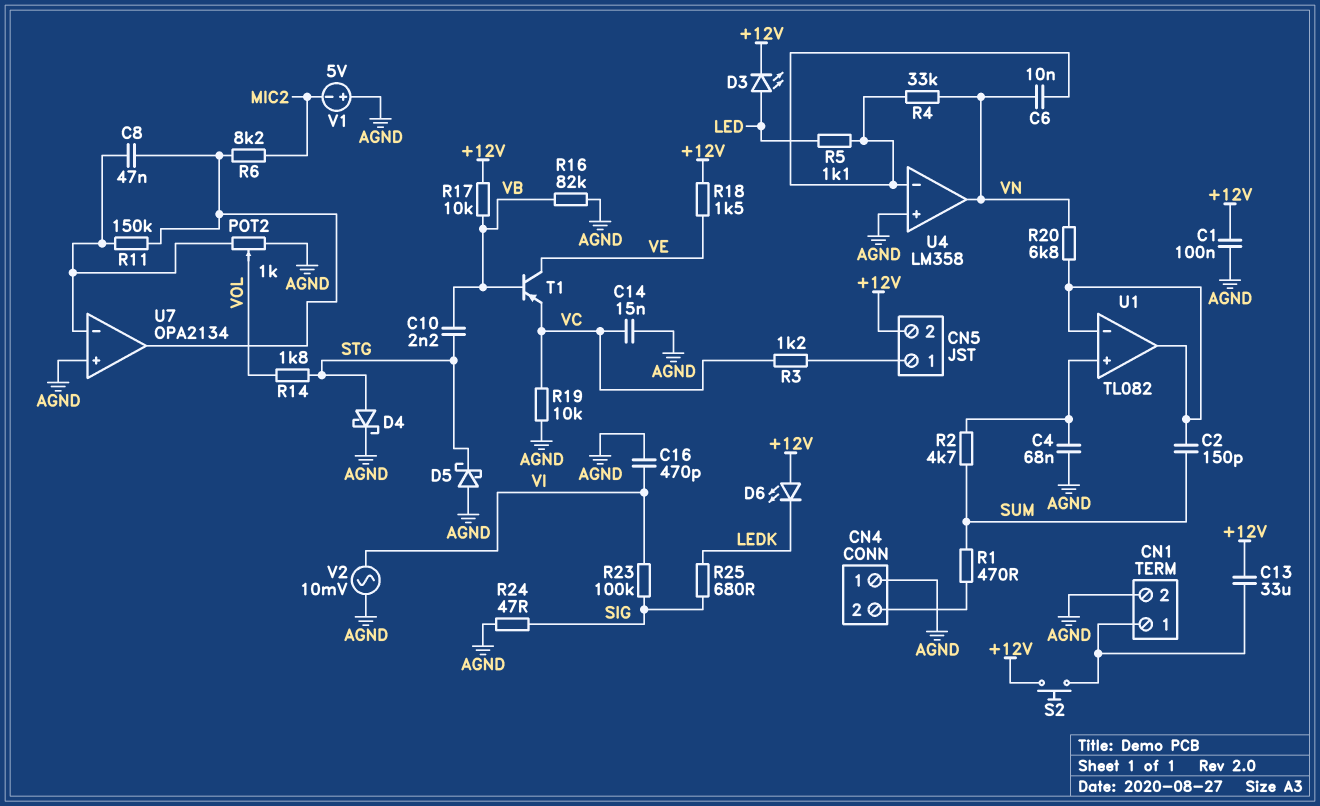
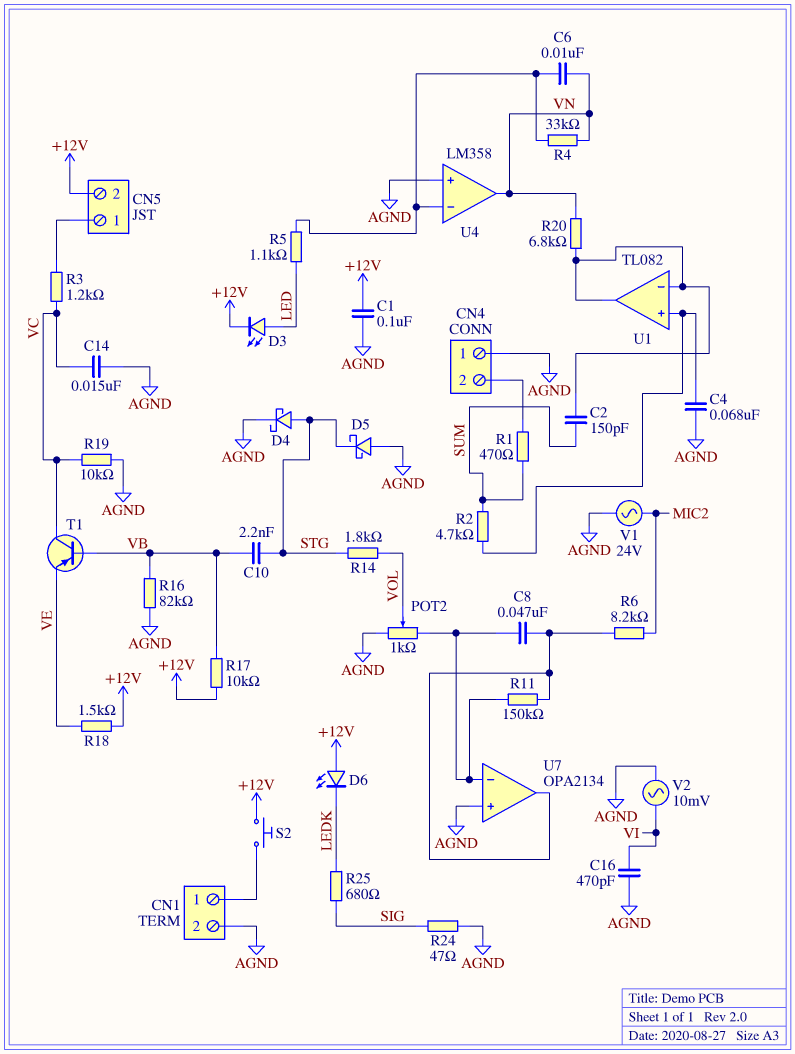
C13: 33uF (+12V, CN1/1) -> none
R23: 100k (SIG, VI) -> none
T1: PNP (B VB, C VE, E VC) -> PNP (B VB, C VC, E VE)
V1: 5V (plus AGND, minus MIC2) -> AC 24V (AGND, MIC2)

